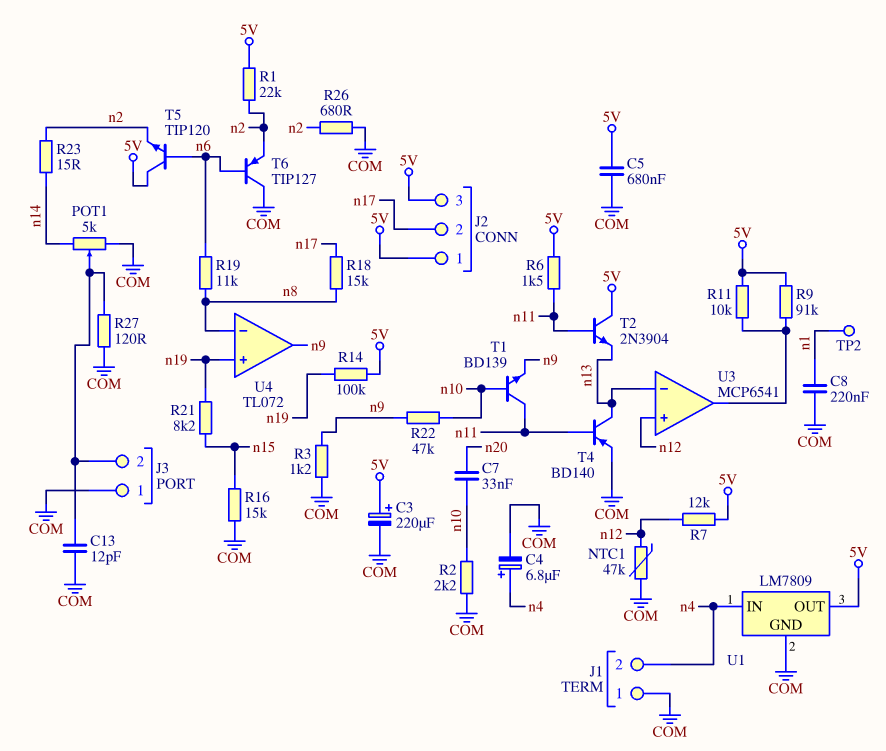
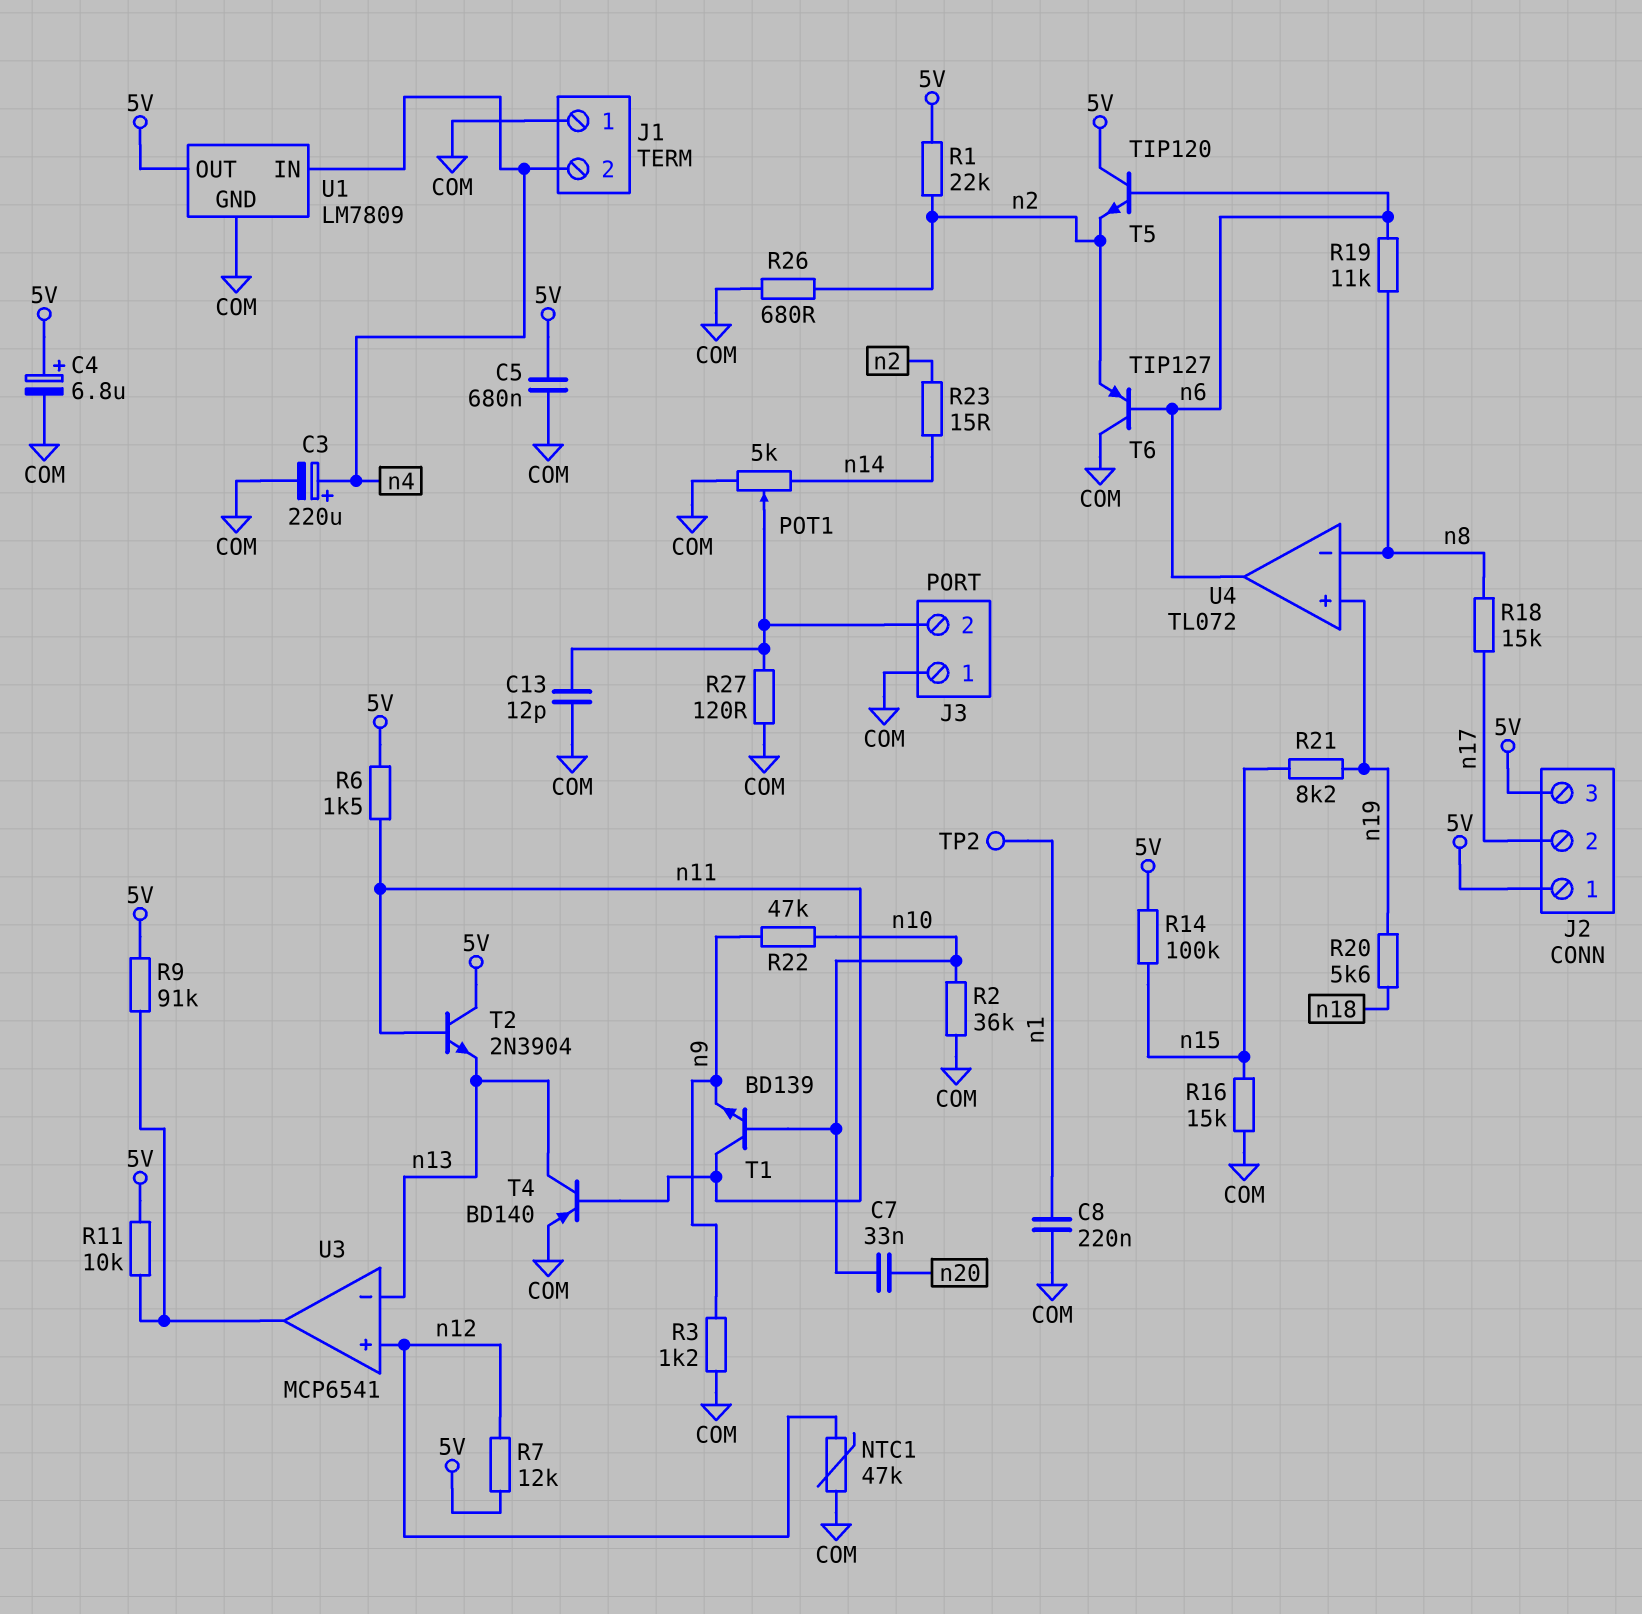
C3: 220uF (plus 5V, minus COM) -> 220uF (plus n4, minus COM)
C4: 6.8uF (plus n4, minus COM) -> 6.8uF (plus 5V, minus COM)
R2: 2.2k (COM, n10) -> 36k (COM, n10)
R14: 100k (5V, n19) -> 100k (5V, n15)
R20: none -> 5.6k (n18, n19)
U4 pin out: n9 -> n6

